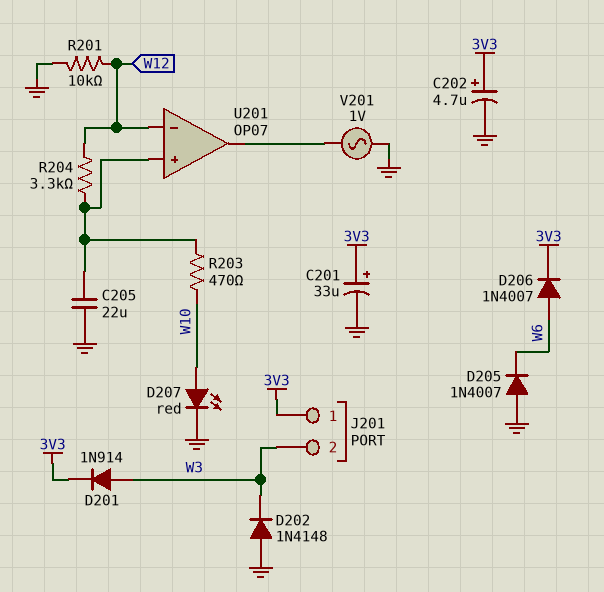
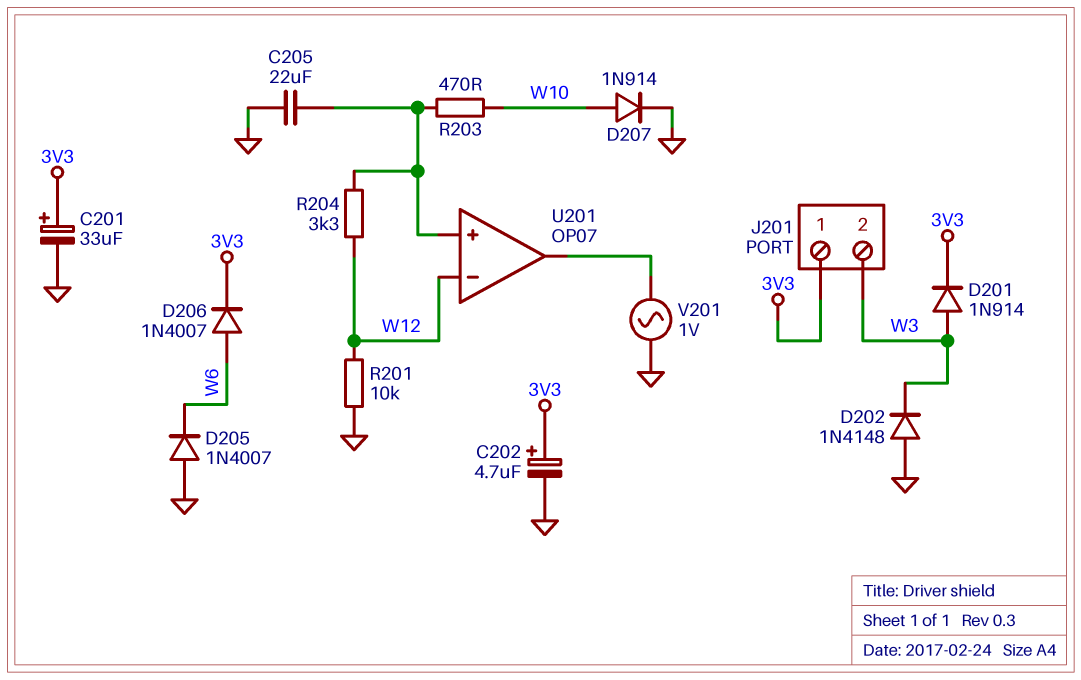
D207: LED red (A W10, K GND) -> diode 1N914 (A W10, K GND)

